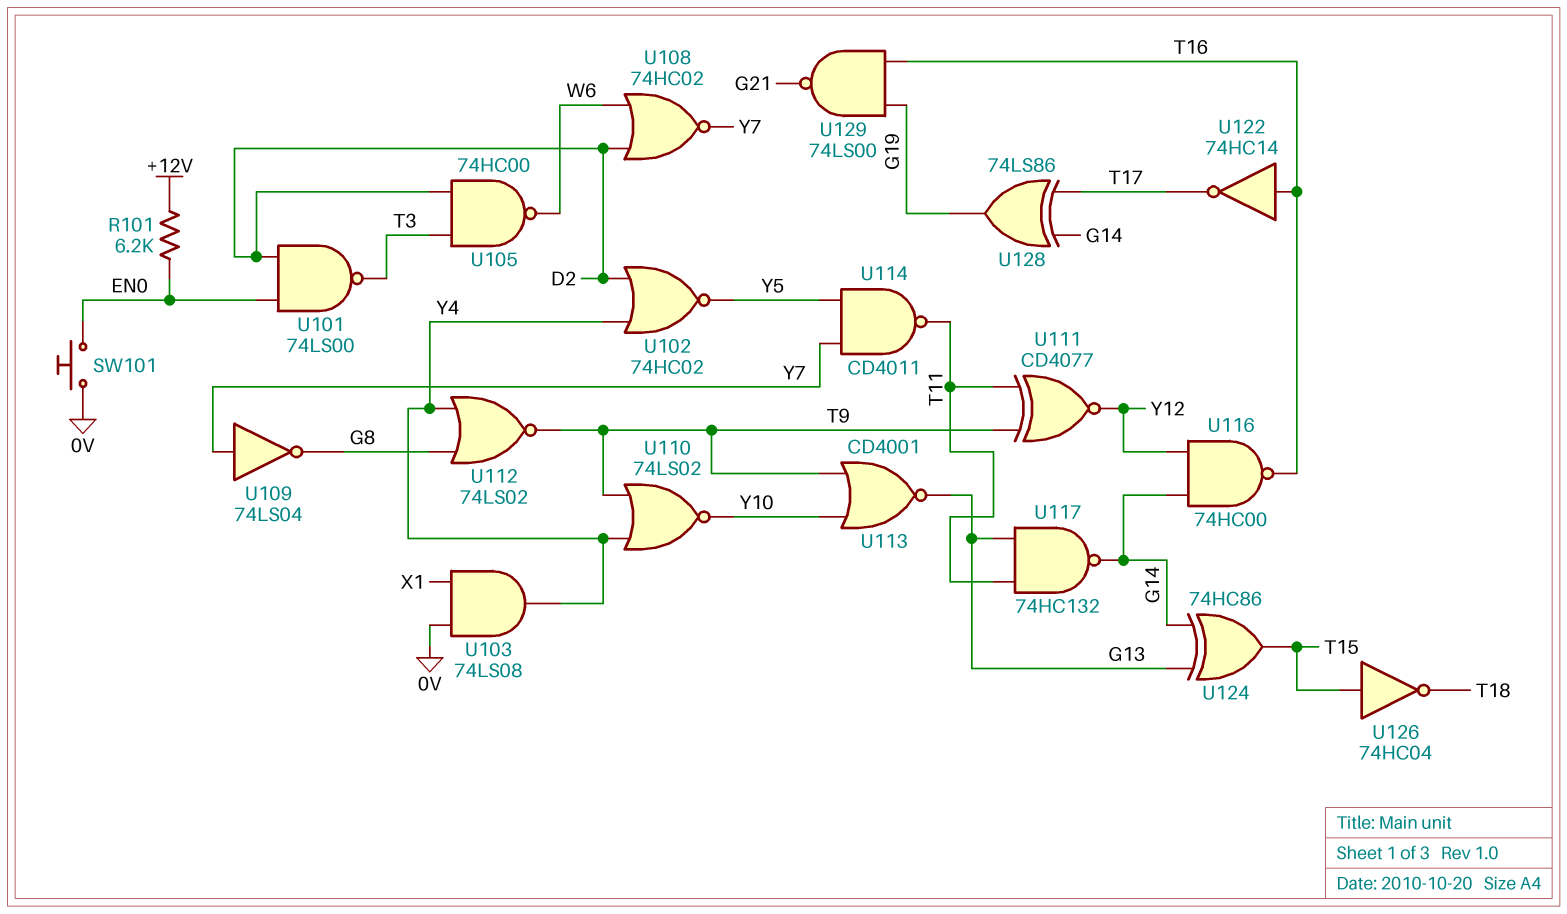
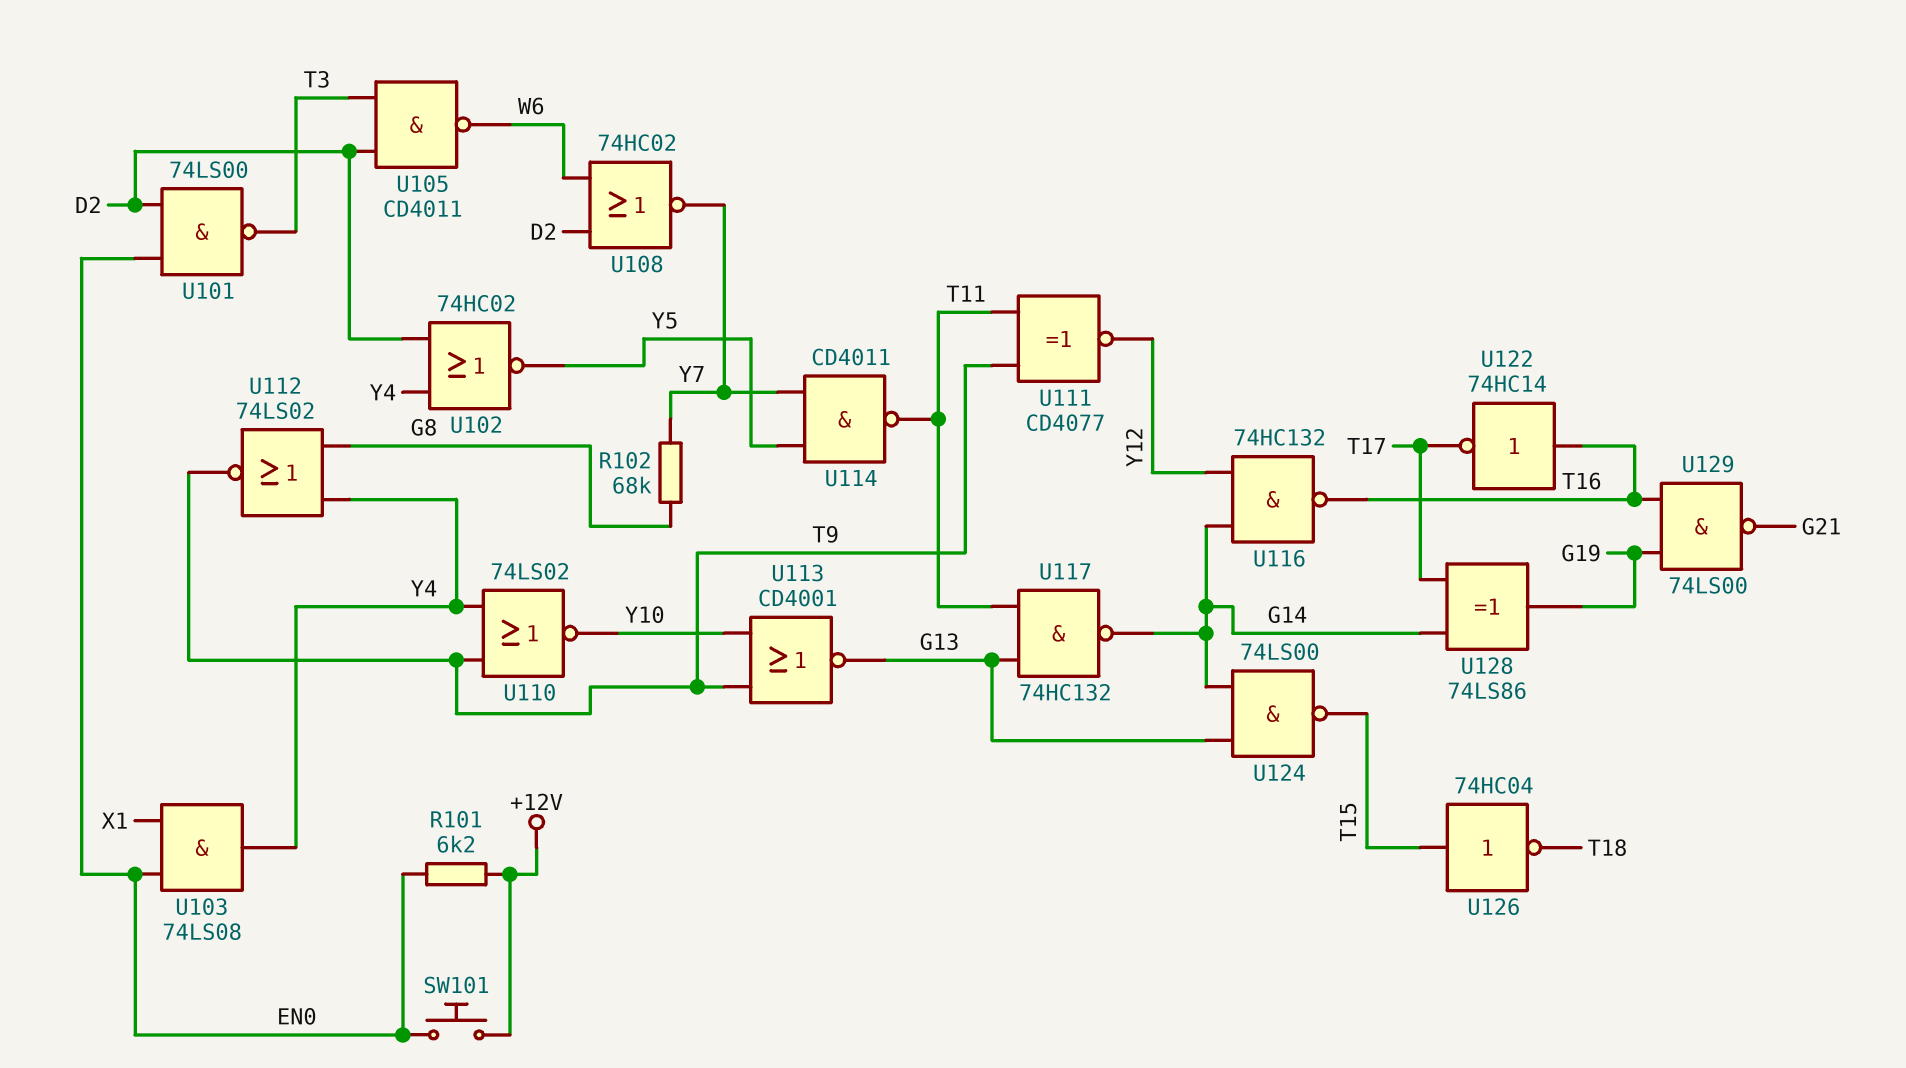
R102: none -> 68k (G8, Y7)
SW101: button (0V, EN0) -> button (+12V, EN0)
U103: AND 74LS08 (in 0V, in X1, out Y4) -> AND 74LS08 (in EN0, in X1, out Y4)
U105: NAND 74HC00 (in D2, in T3, out W6) -> NAND CD4011 (in D2, in T3, out W6)
U109: NOT 74LS04 (in Y7, out G8) -> none
U116: NAND 74HC00 (in G14, in Y12, out T16) -> NAND 74HC132 (in G14, in Y12, out T16)
U124: XOR 74HC86 (in G13, in G14, out T15) -> NAND 74LS00 (in G13, in G14, out T15)

